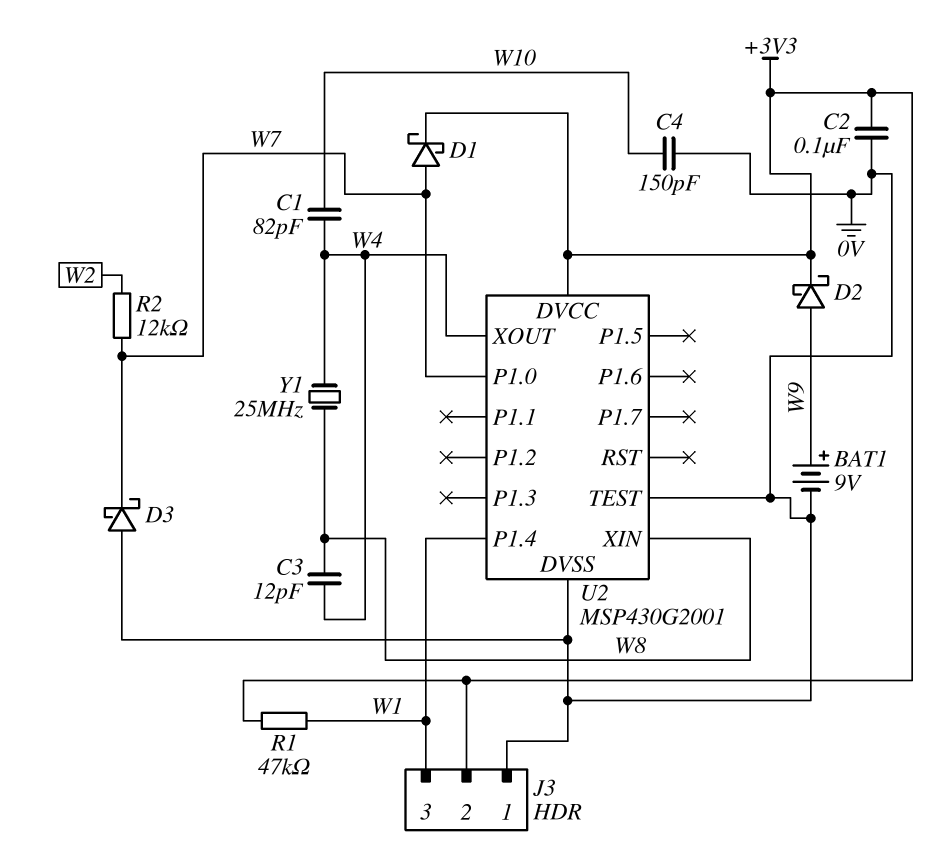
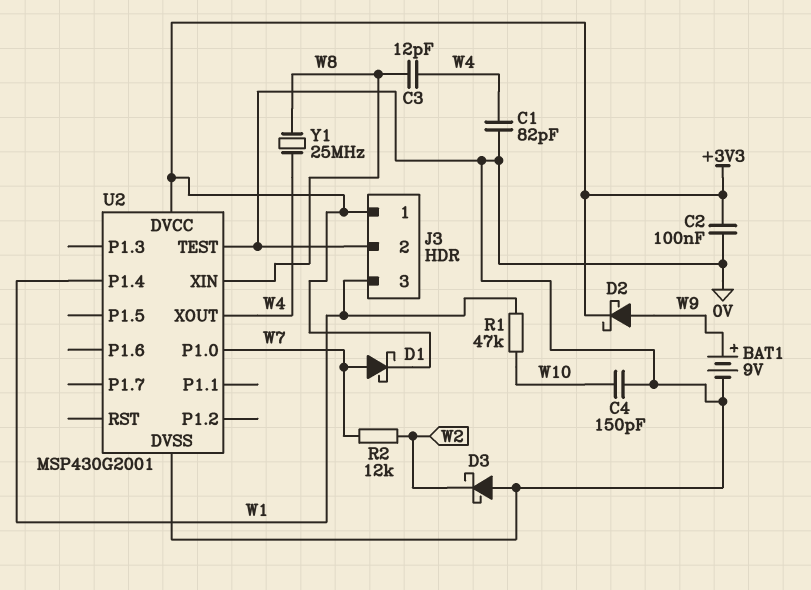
C1: 82pF (W4, W10) -> 82pF (0V, W4)
D3: schottky (A 0V, K W7) -> schottky (A 0V, K W2)
J3 pin 1: 0V -> +3V3
J3 pin 2: +3V3 -> 0V
R1: 47k (+3V3, W1) -> 47k (W1, W10)

